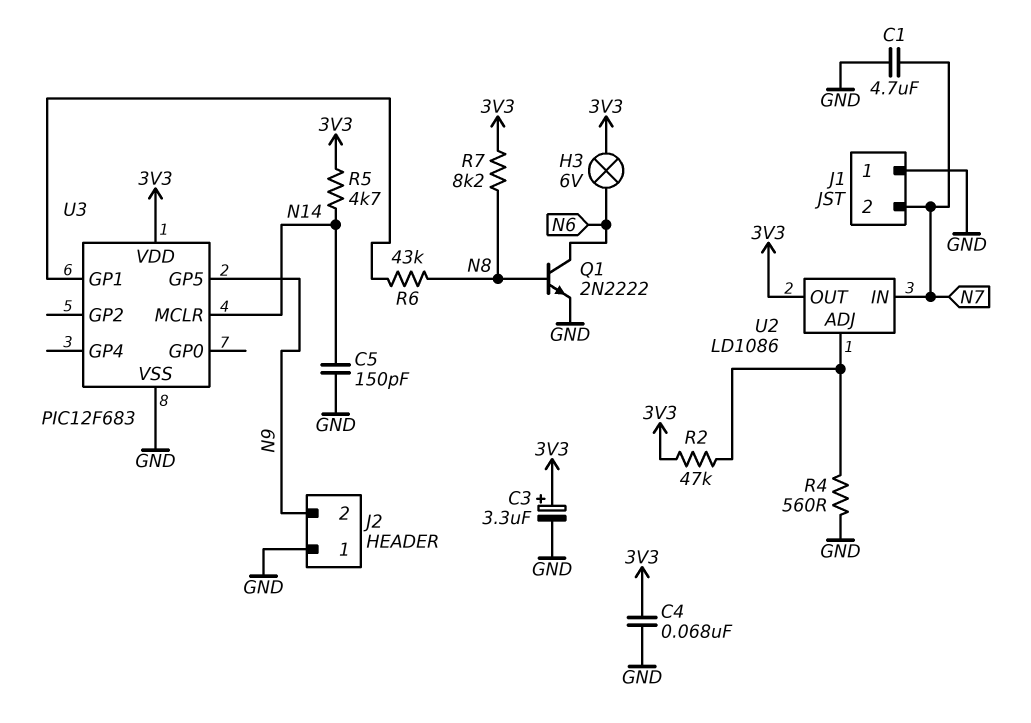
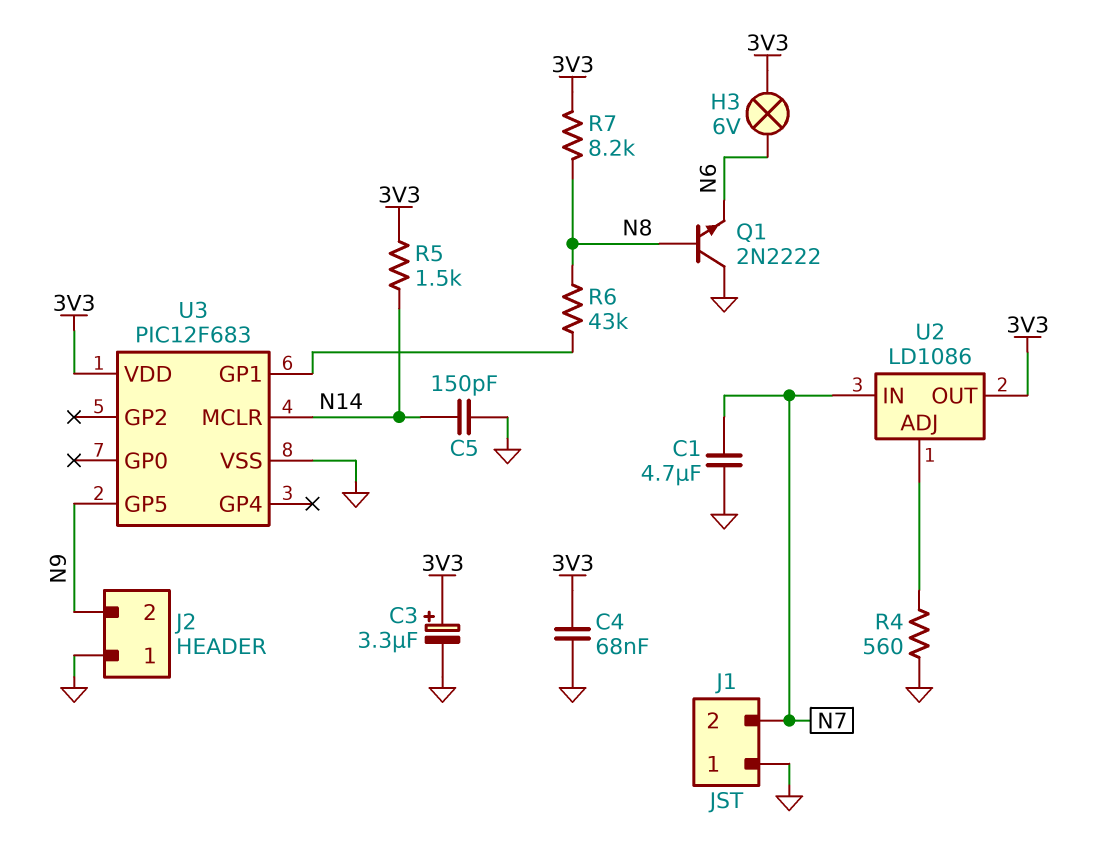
Q1: NPN 2N2222 (B N8, C N6, E GND) -> NPN 2N2222 (B N8, C GND, E N6)
R2: 47k (3V3, U2/ADJ) -> none
R5: 4.7k (3V3, N14) -> 1.5k (3V3, N14)

